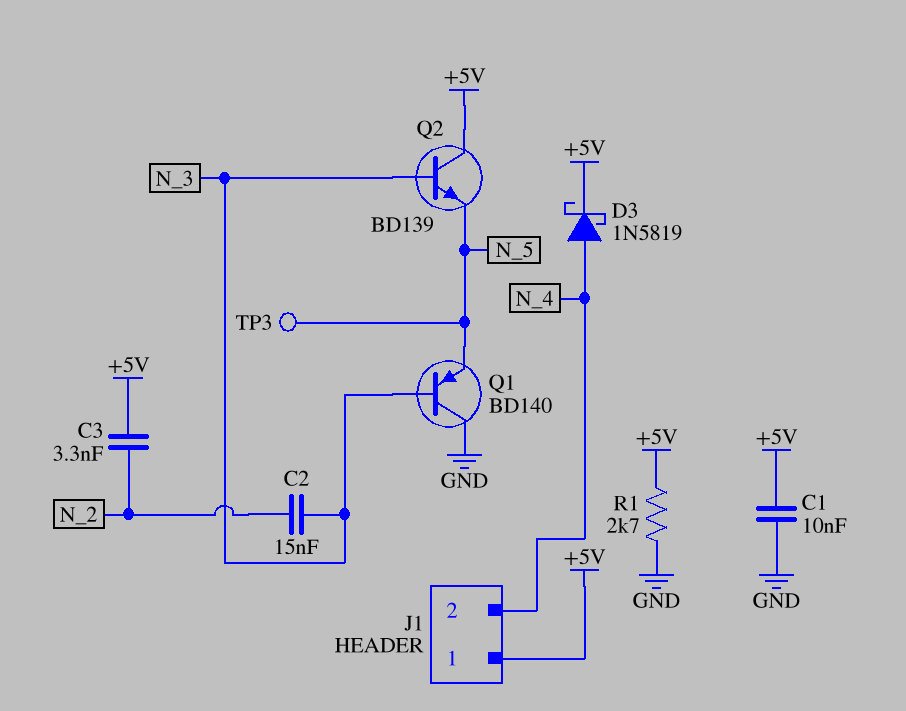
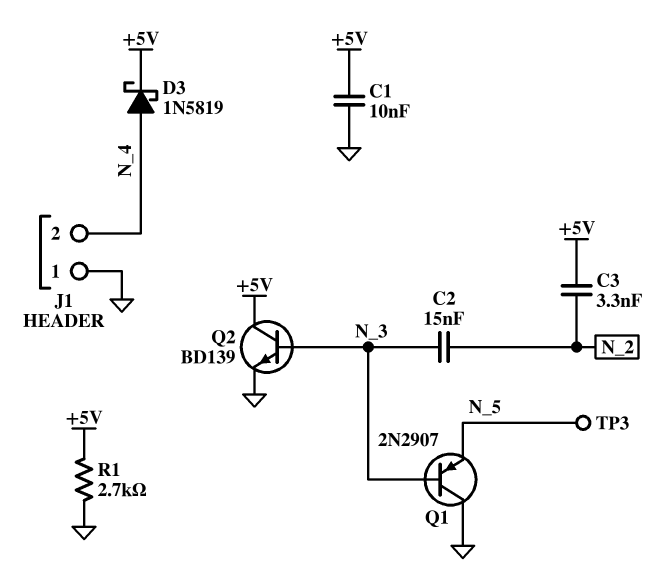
J1 pin 1: +5V -> GND
Q1: PNP BD140 (B N_3, C GND, E N_5) -> PNP 2N2907 (B N_3, C GND, E N_5)
Q2: NPN BD139 (B N_3, C +5V, E N_5) -> NPN BD139 (B N_3, C +5V, E GND)

